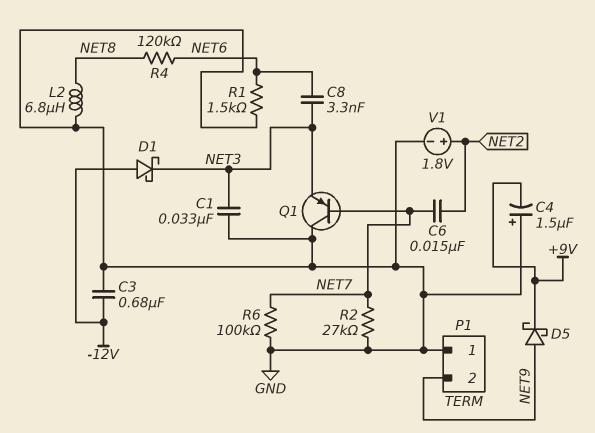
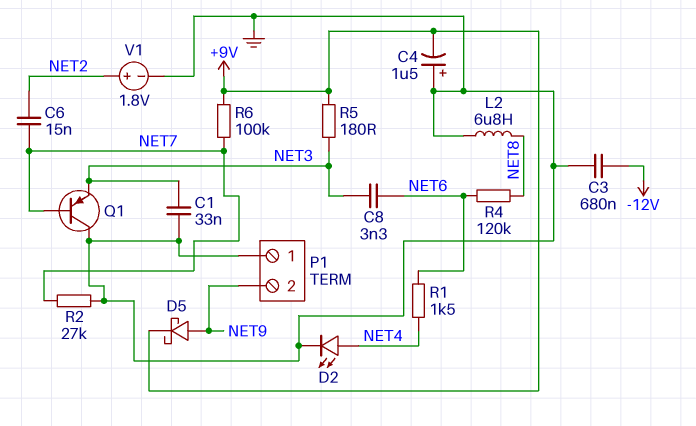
D1: schottky (A -12V, K NET3) -> none
D2: none -> LED (A NET4, K GND)
R1: 1.5k (GND, NET6) -> 1.5k (NET4, NET6)
R5: none -> 180 (+9V, NET3)
R6: 100k (GND, NET7) -> 100k (+9V, NET7)

